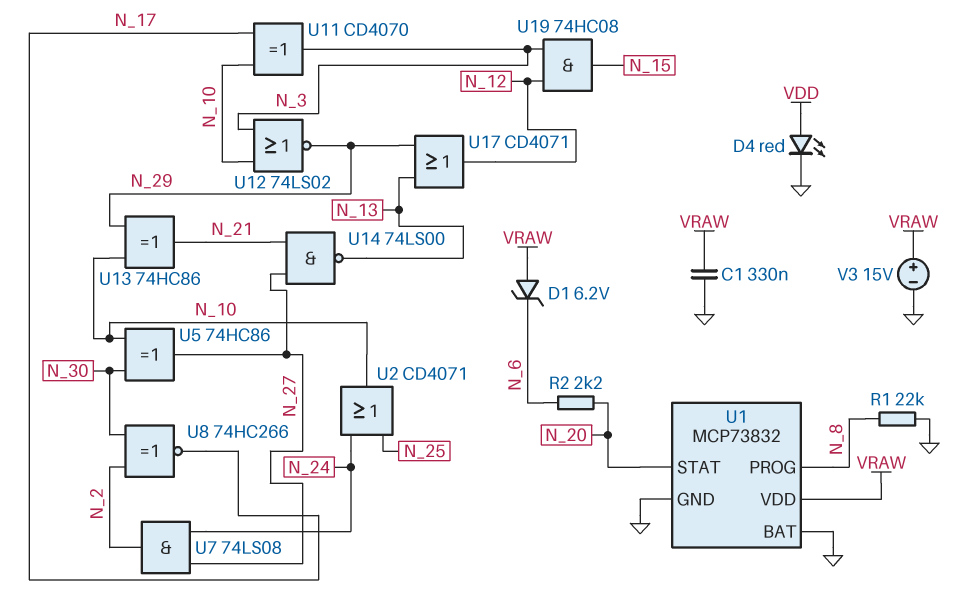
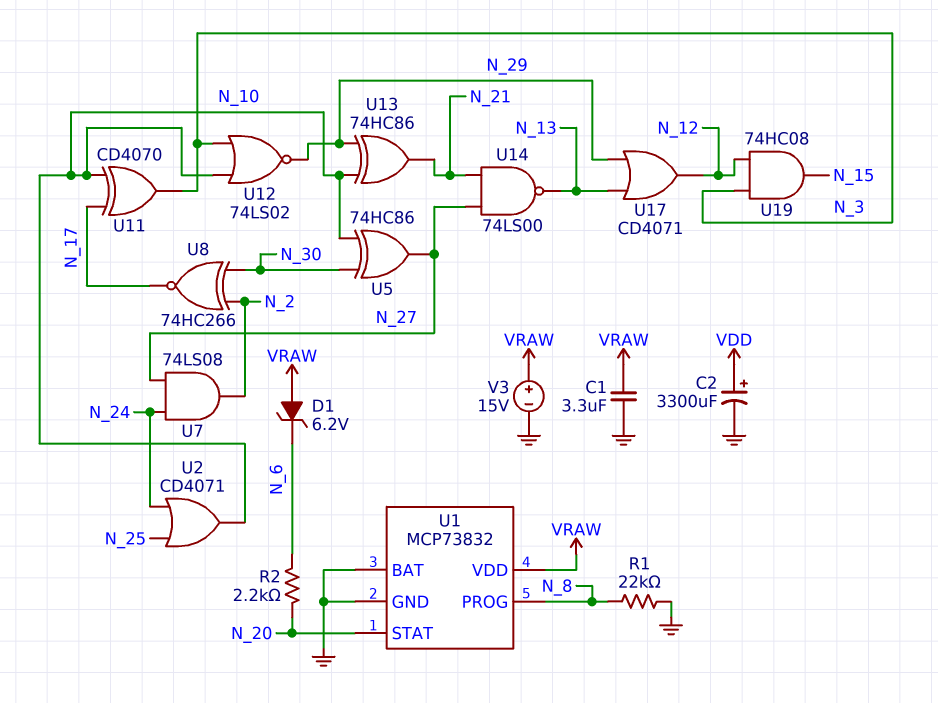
C1: 330nF (GND, VRAW) -> 3.3uF (GND, VRAW)
C2: none -> 3300uF (plus VDD, minus GND)
D4: LED red (A VDD, K GND) -> none

